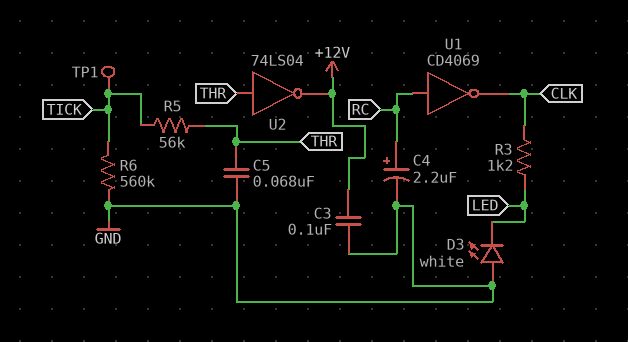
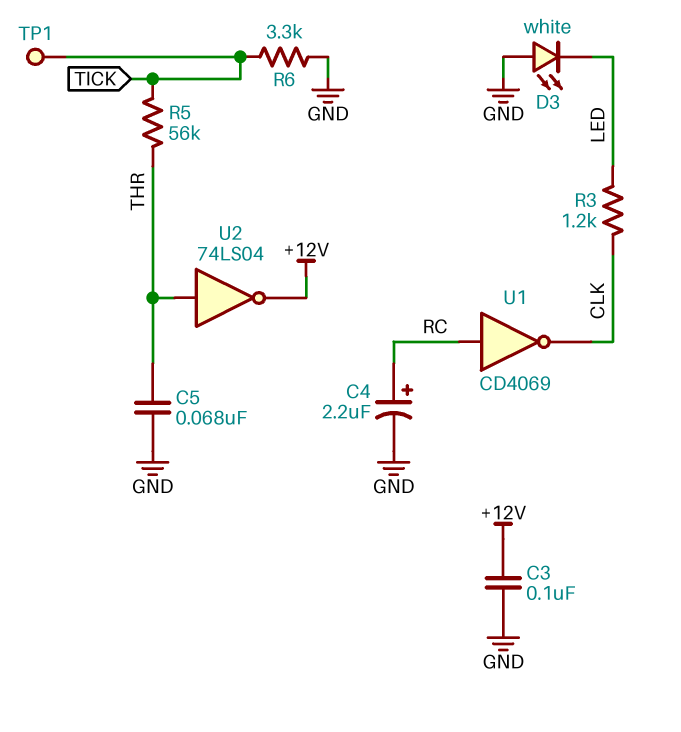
R6: 560k (GND, TICK) -> 3.3k (GND, TICK)

